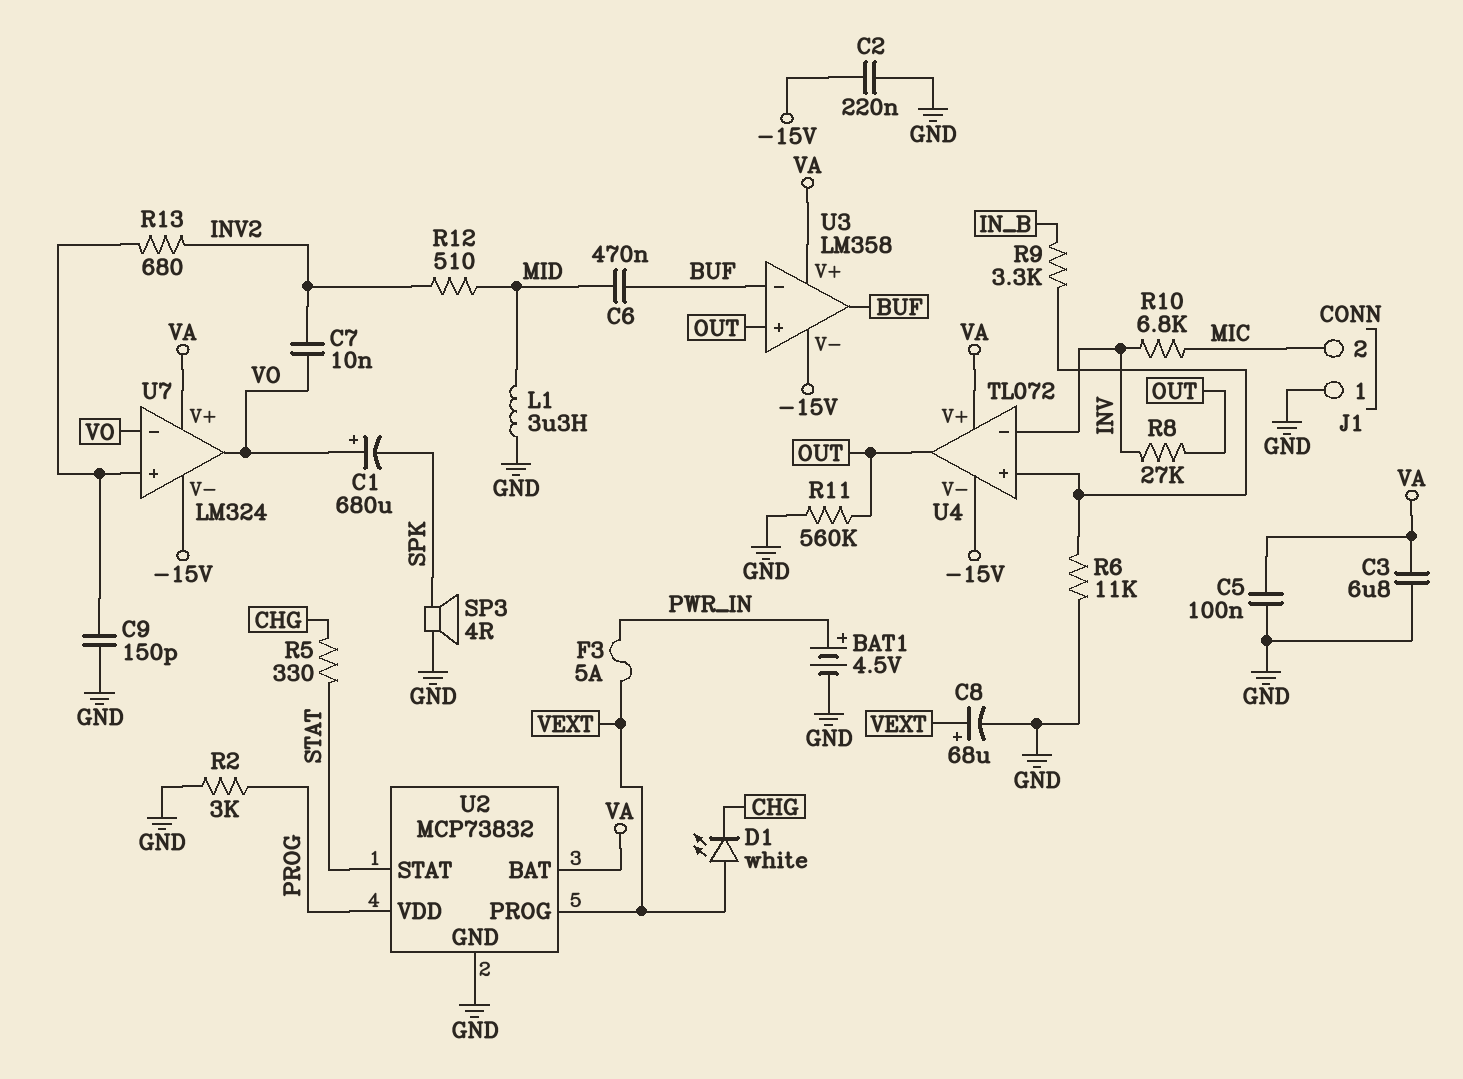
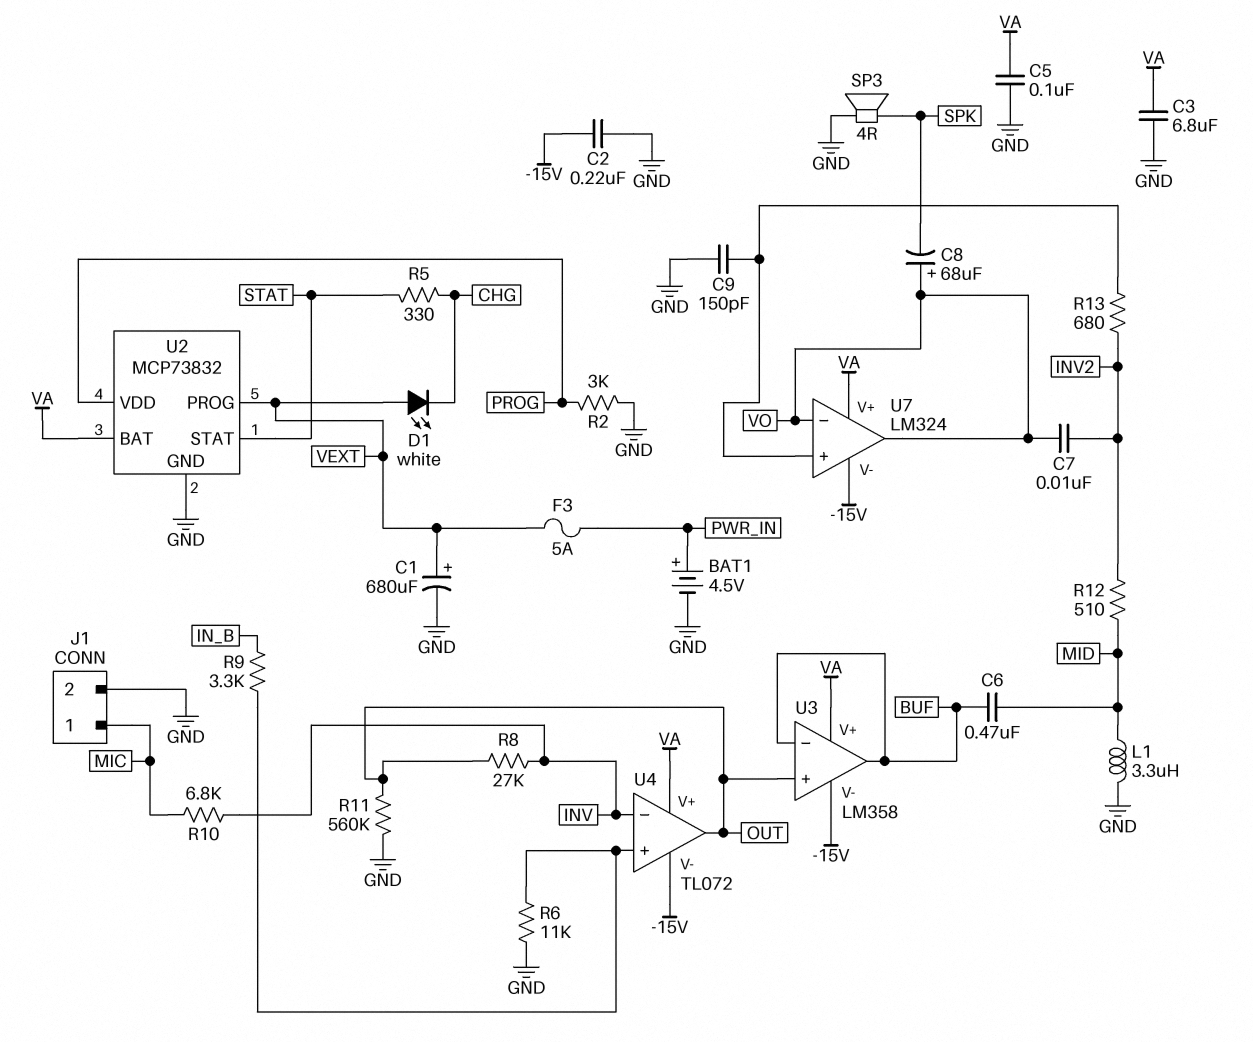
C1: 680uF (plus VO, minus SPK) -> 680uF (plus VEXT, minus GND)
C8: 68uF (plus VEXT, minus GND) -> 68uF (plus VO, minus SPK)
J1 pin 1: GND -> MIC
J1 pin 2: MIC -> GND

